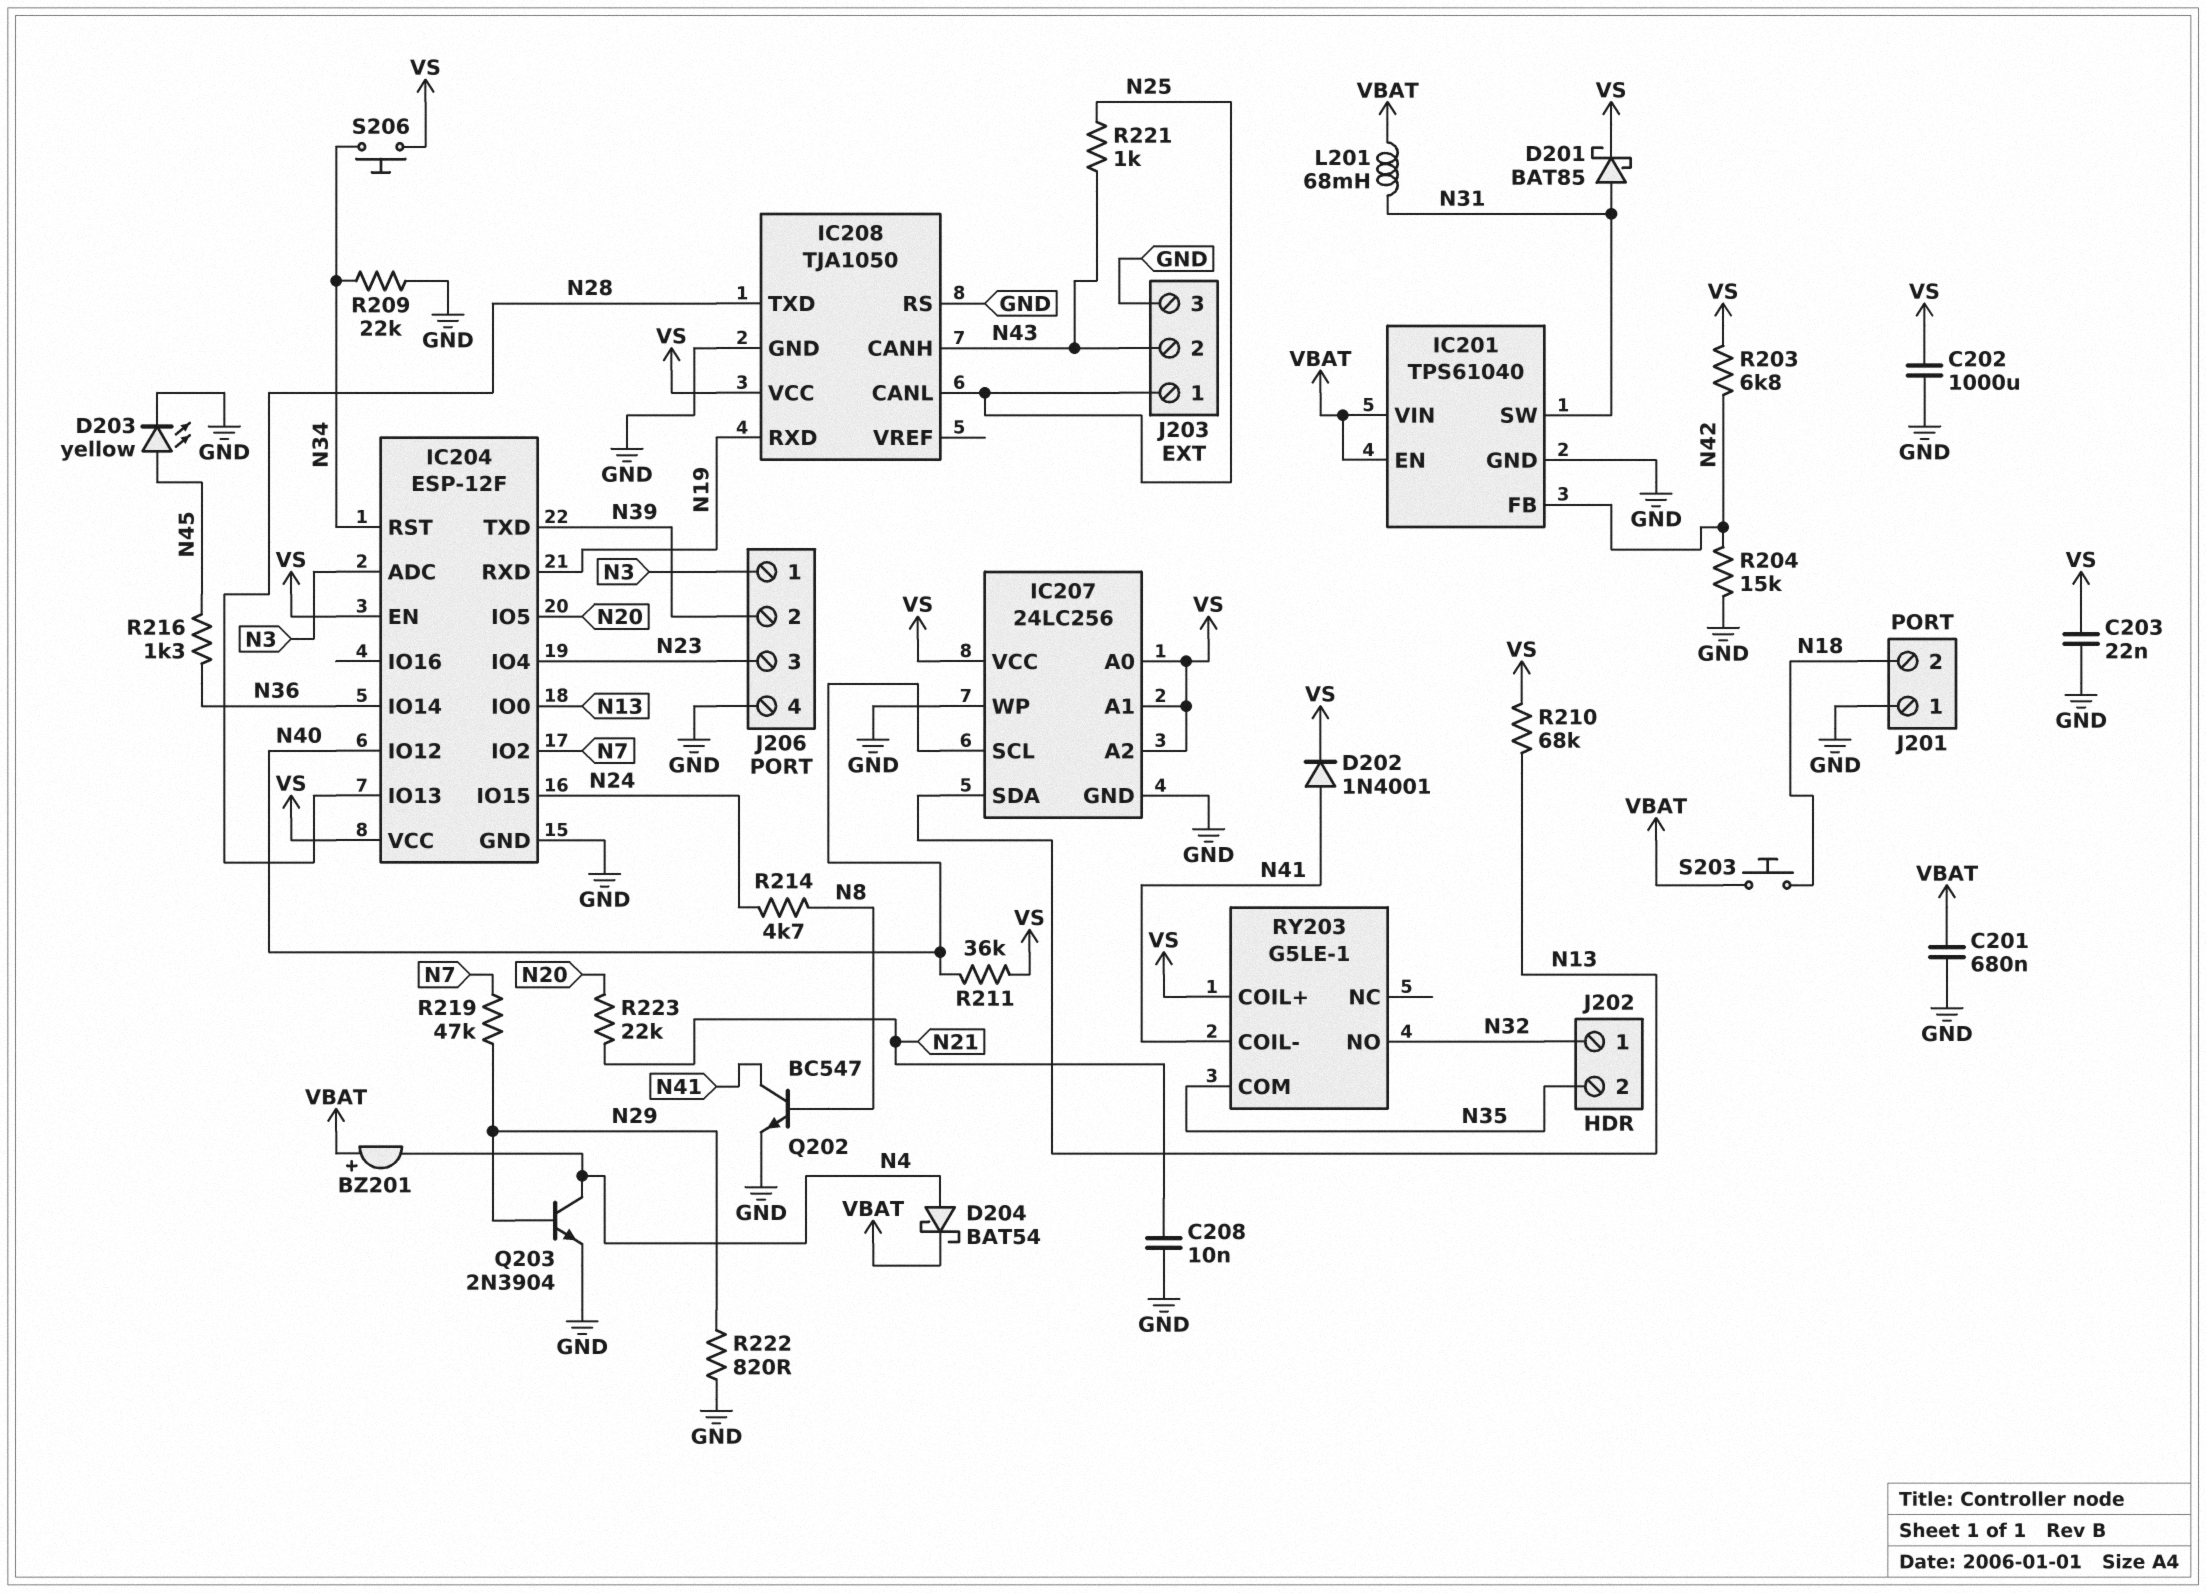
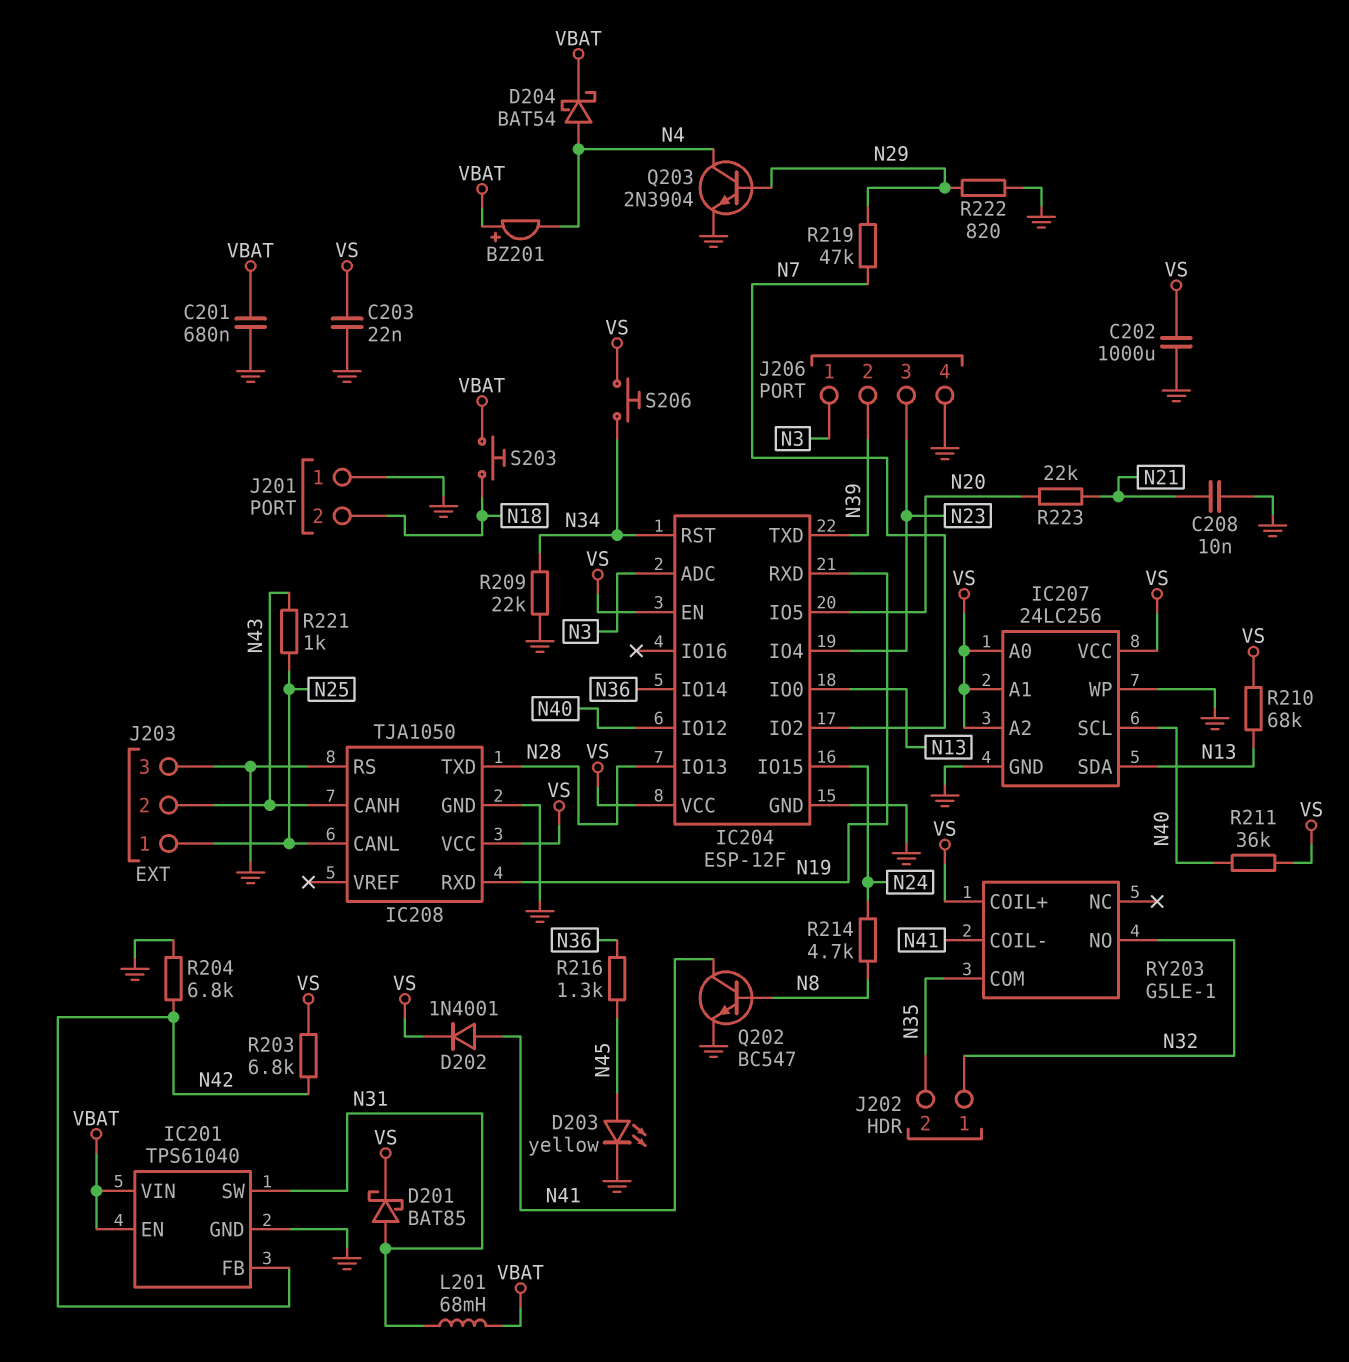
R204: 15k (GND, N42) -> 6.8k (GND, N42)

